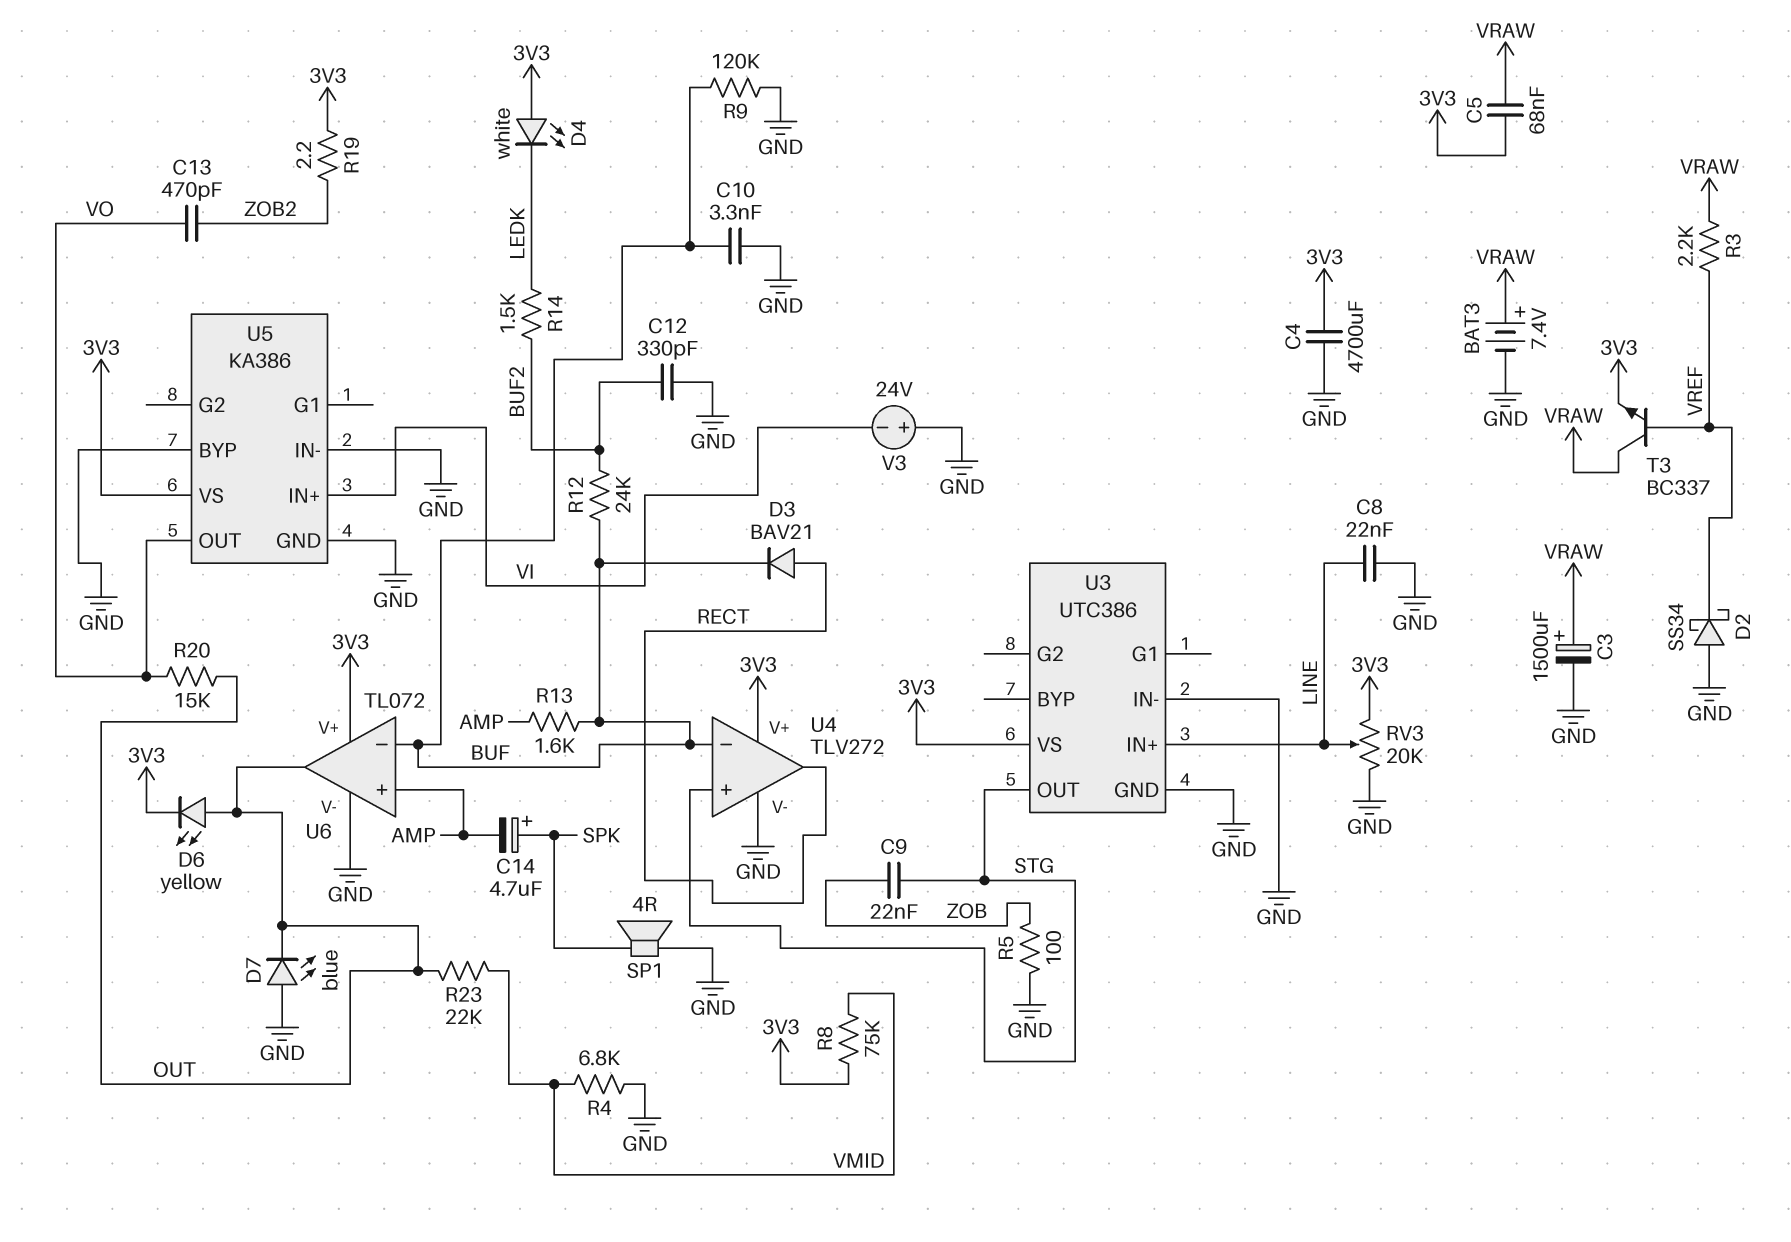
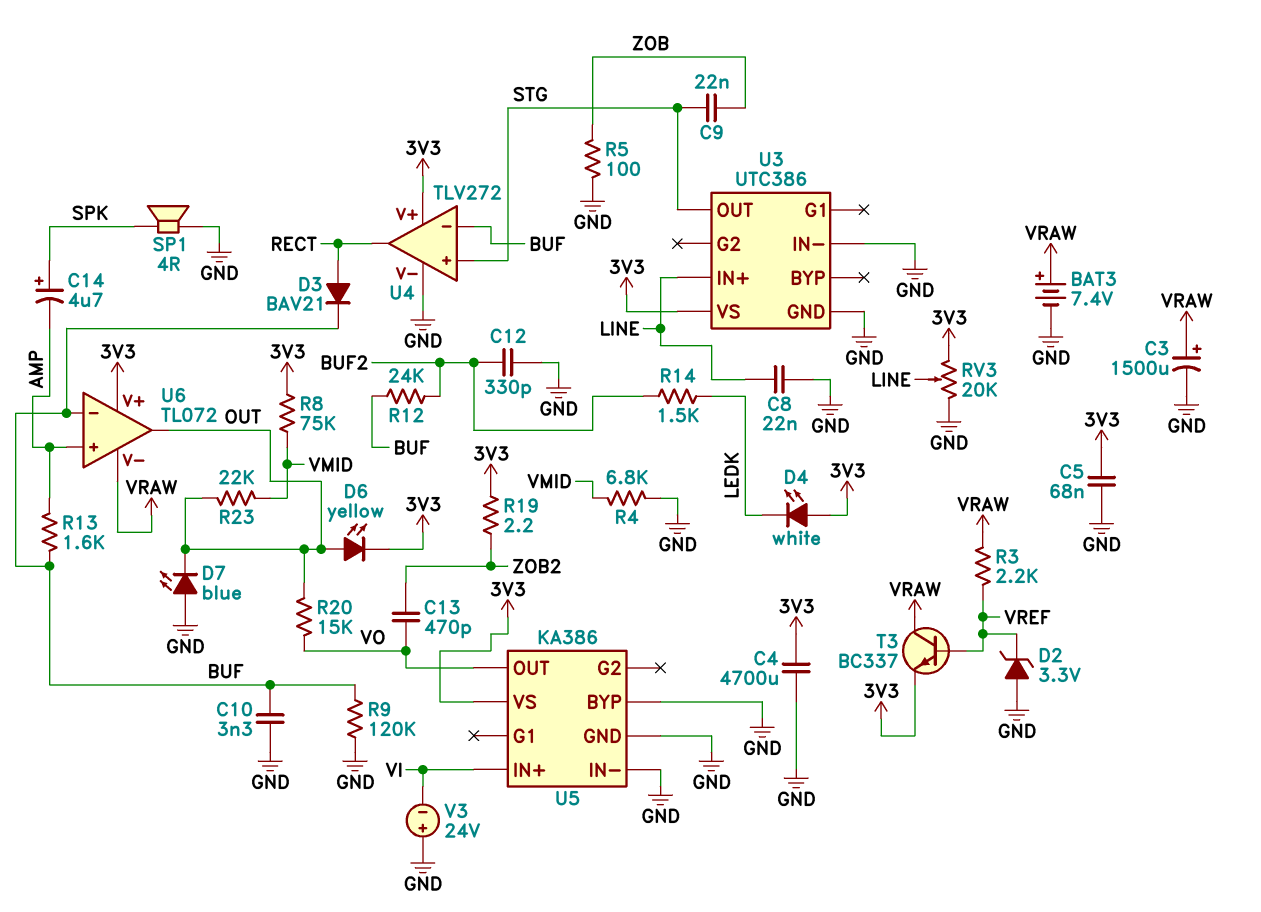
C5: 68nF (3V3, VRAW) -> 68nF (3V3, GND)
D2: schottky SS34 (A GND, K VREF) -> zener 3.3V (A GND, K VREF)
U6 pin V-: GND -> VRAW

